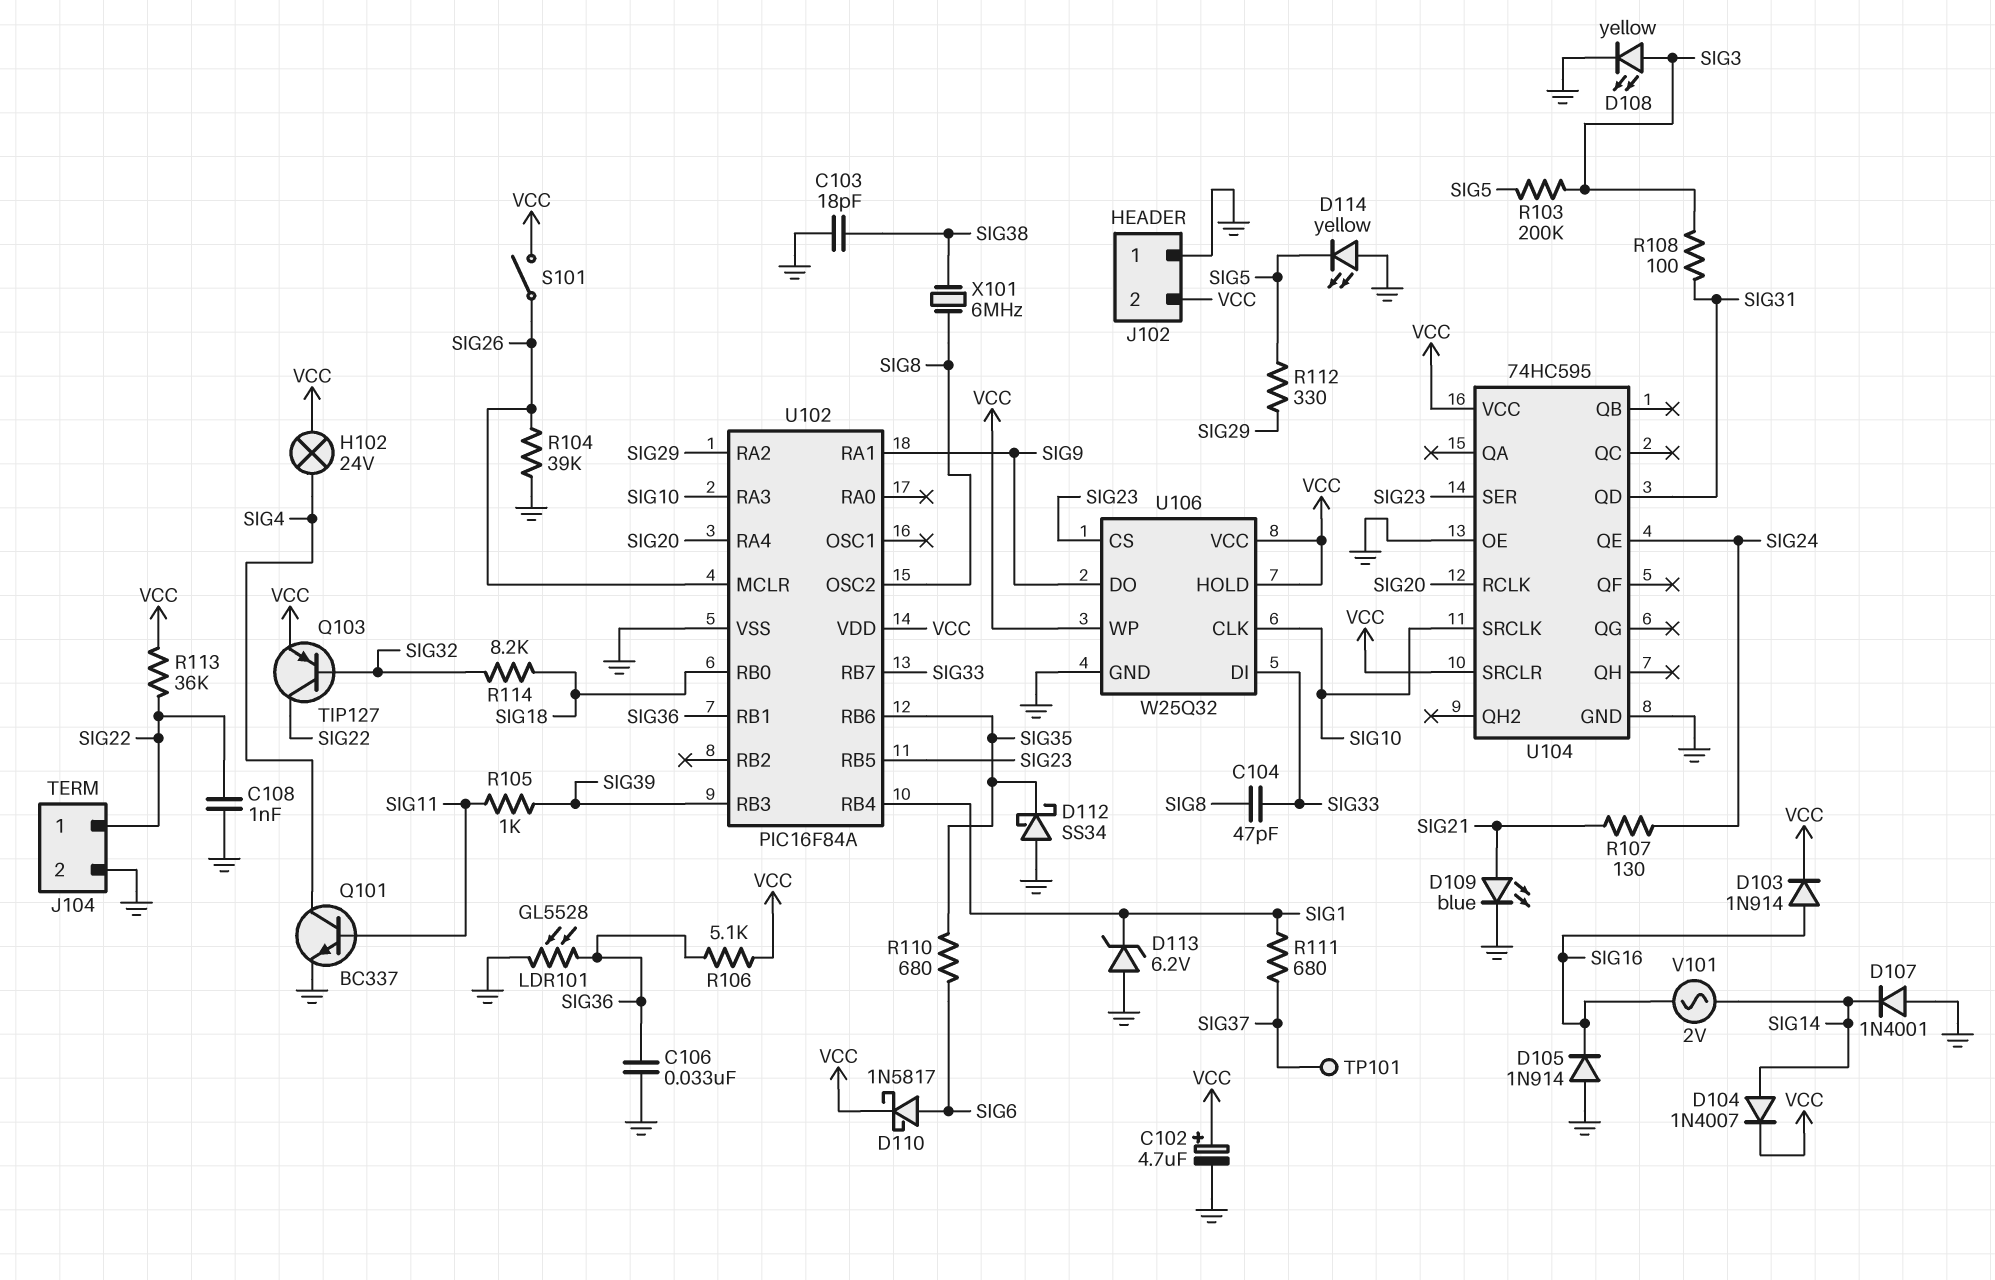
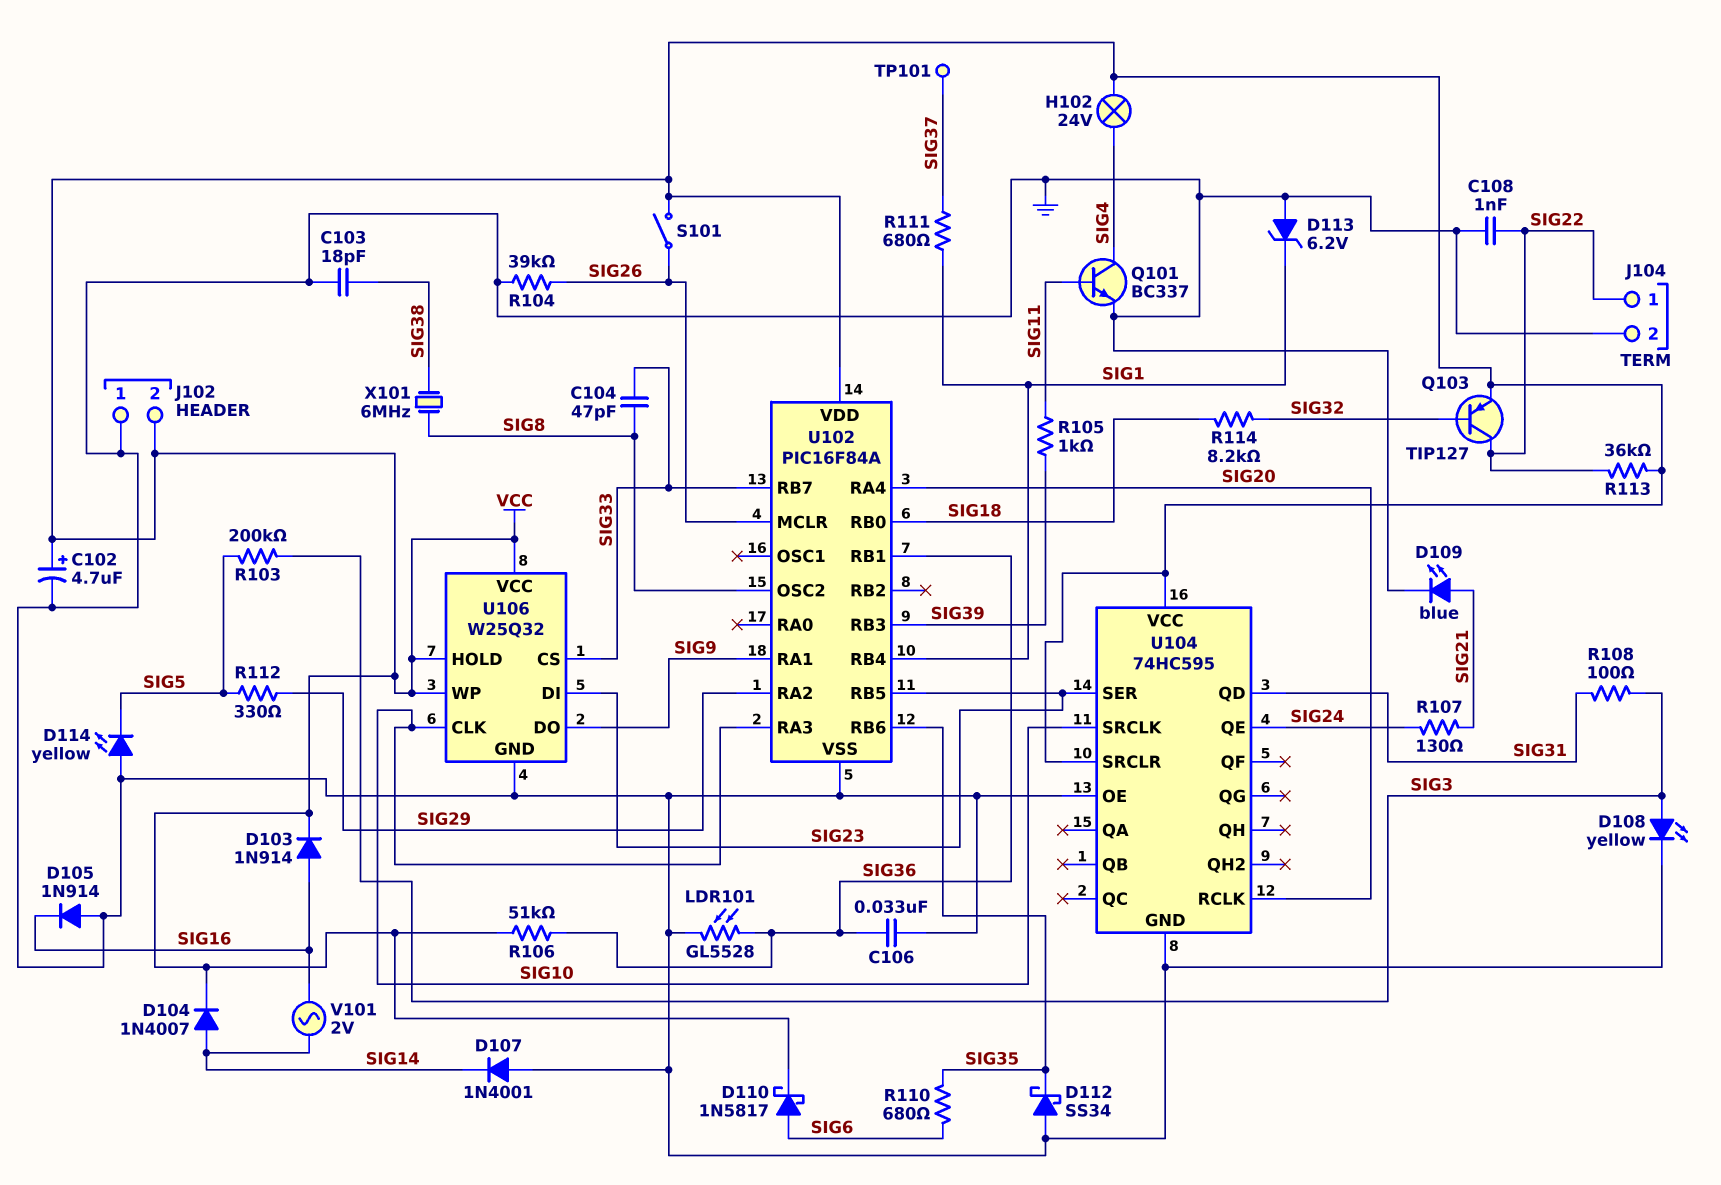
R106: 5.1k (SIG36, VCC) -> 51k (SIG36, VCC)
U106 pin CS: SIG23 -> SIG33
U106 pin DI: SIG33 -> SIG23

